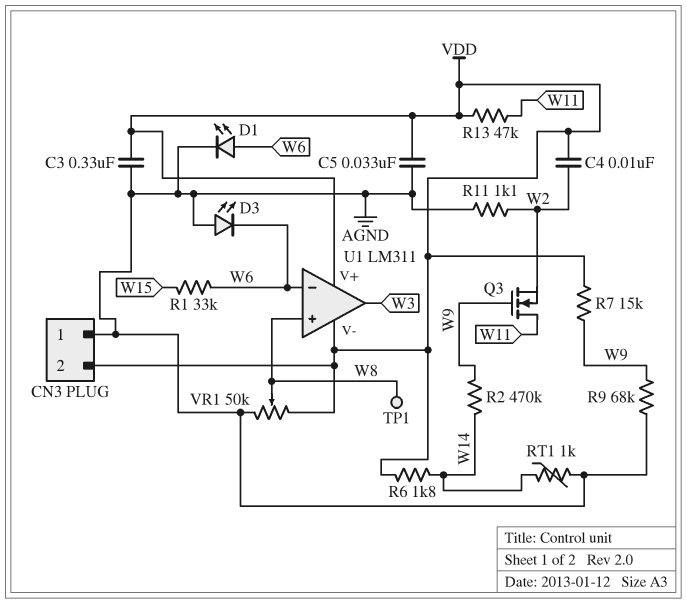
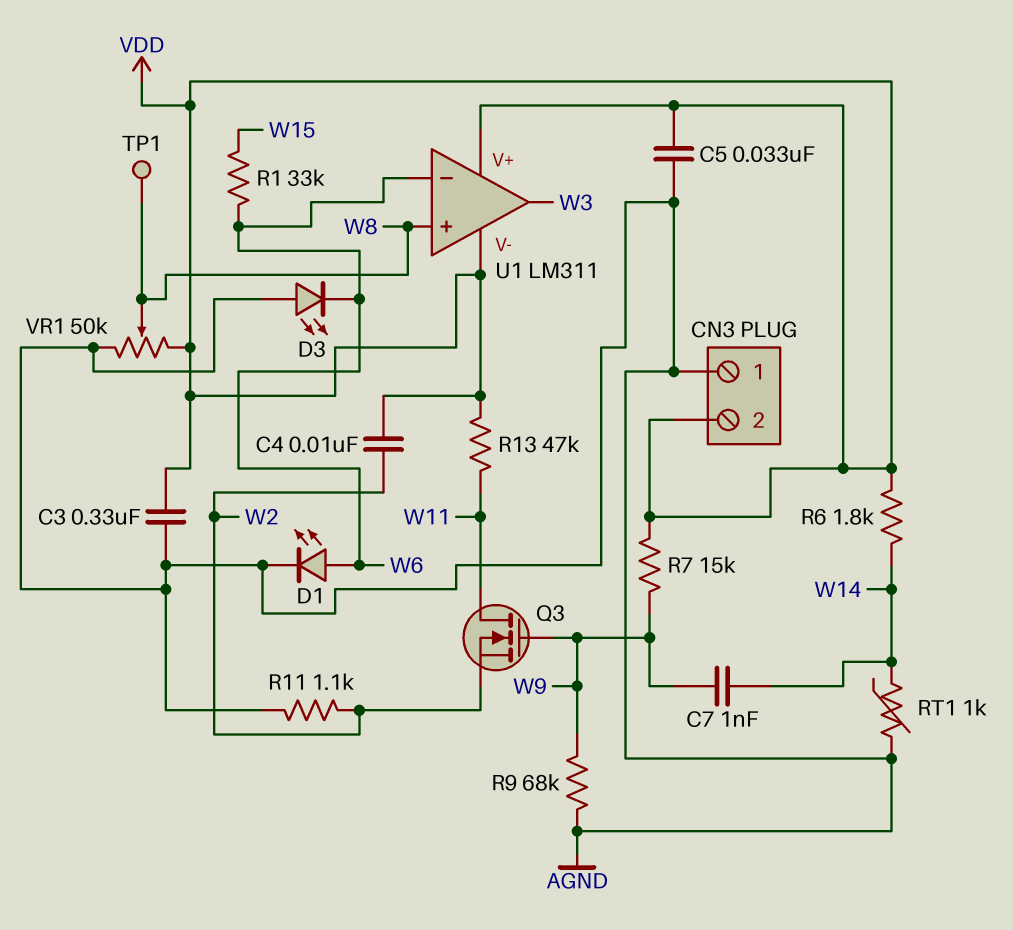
C7: none -> 1nF (W9, W14)
R2: 470k (W9, W14) -> none

